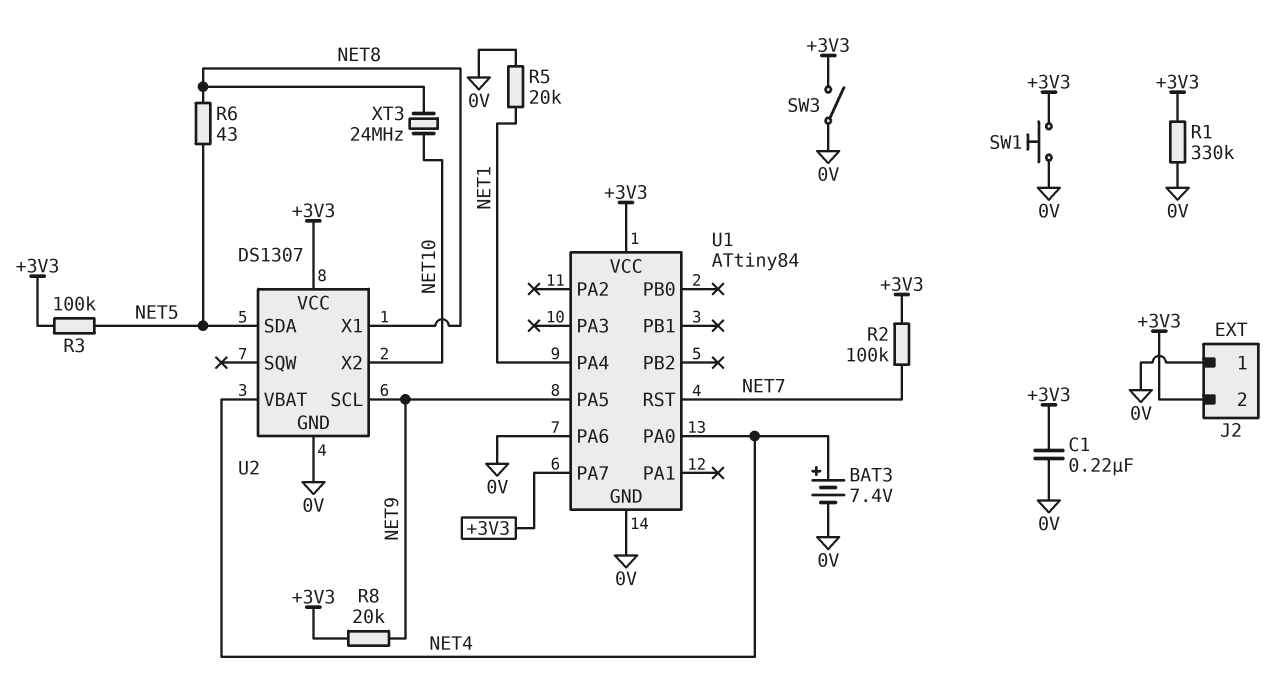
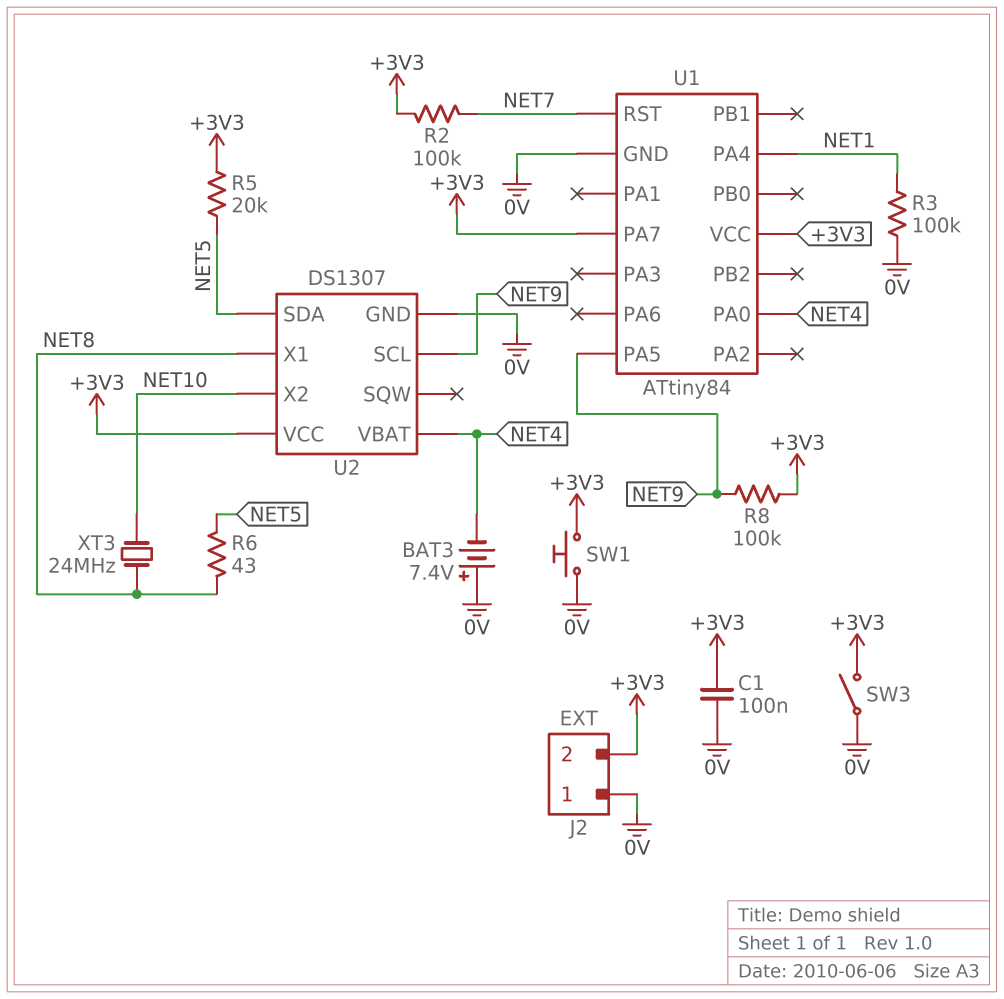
BAT3: 7.4V (plus NET4, minus 0V) -> 7.4V (plus 0V, minus NET4)
C1: 220nF (+3V3, 0V) -> 100nF (+3V3, 0V)
R1: 330k (+3V3, 0V) -> none
R3: 100k (+3V3, NET5) -> 100k (0V, NET1)
R5: 20k (0V, NET1) -> 20k (+3V3, NET5)
R8: 20k (+3V3, NET9) -> 100k (+3V3, NET9)
U1 pin PA6: 0V -> none

